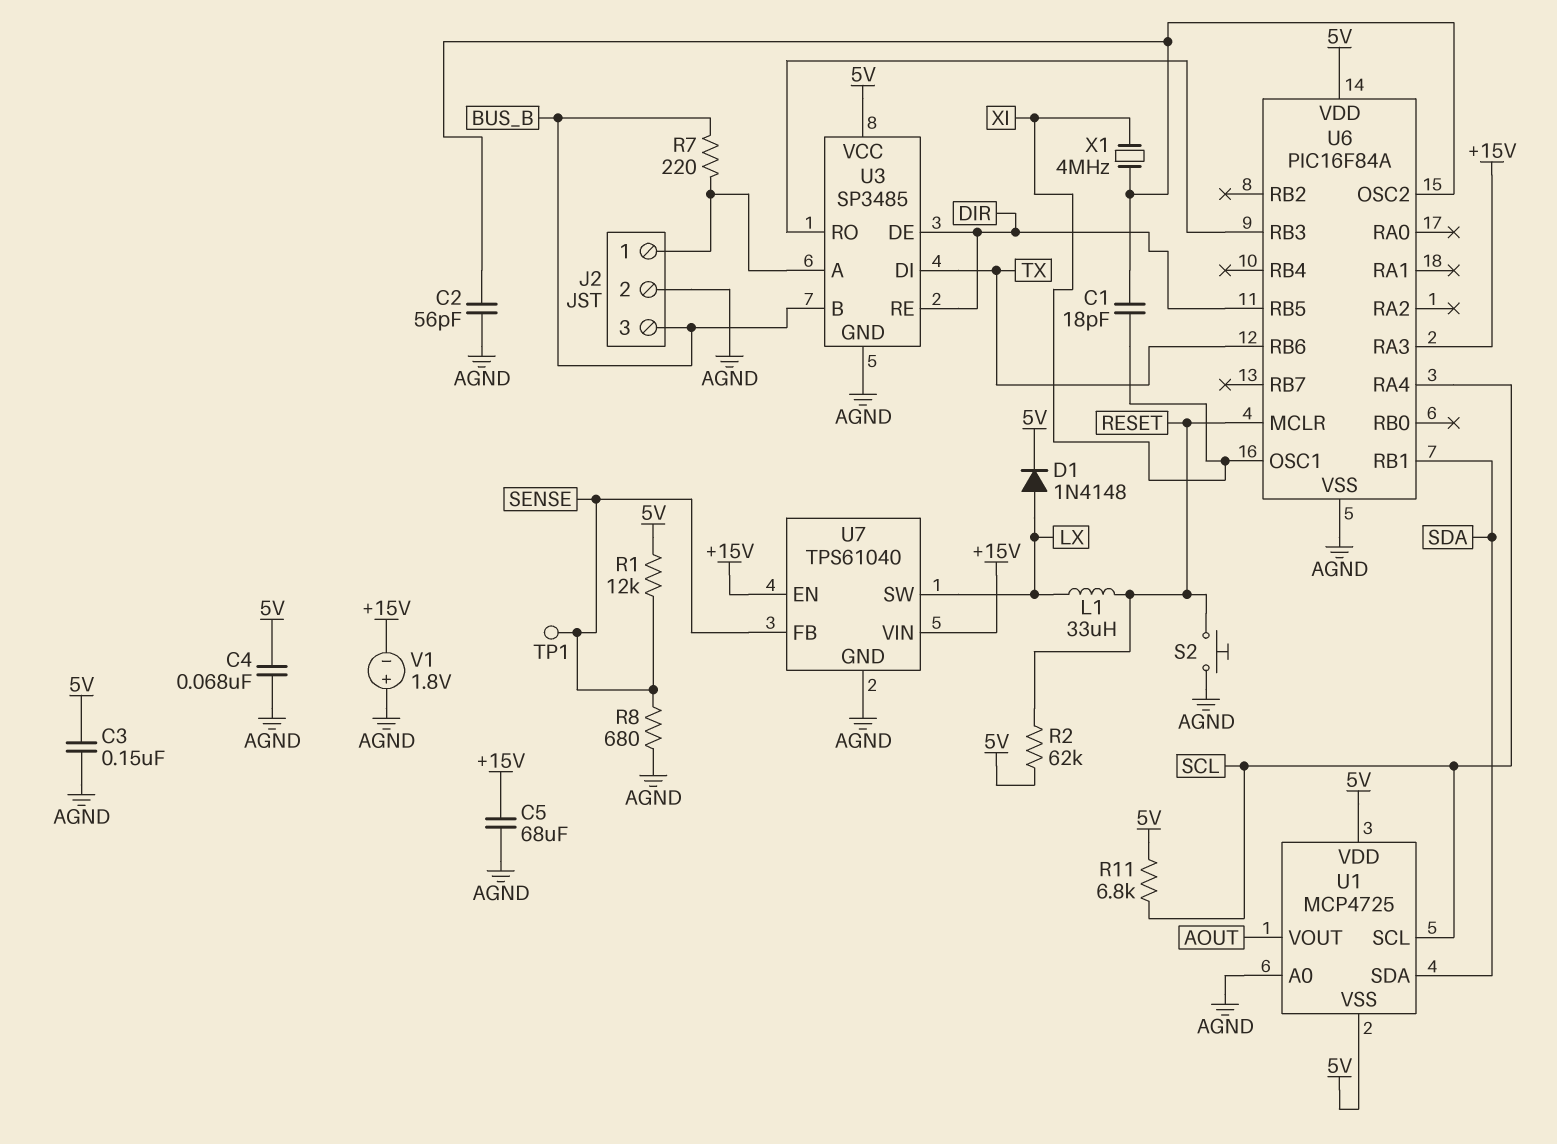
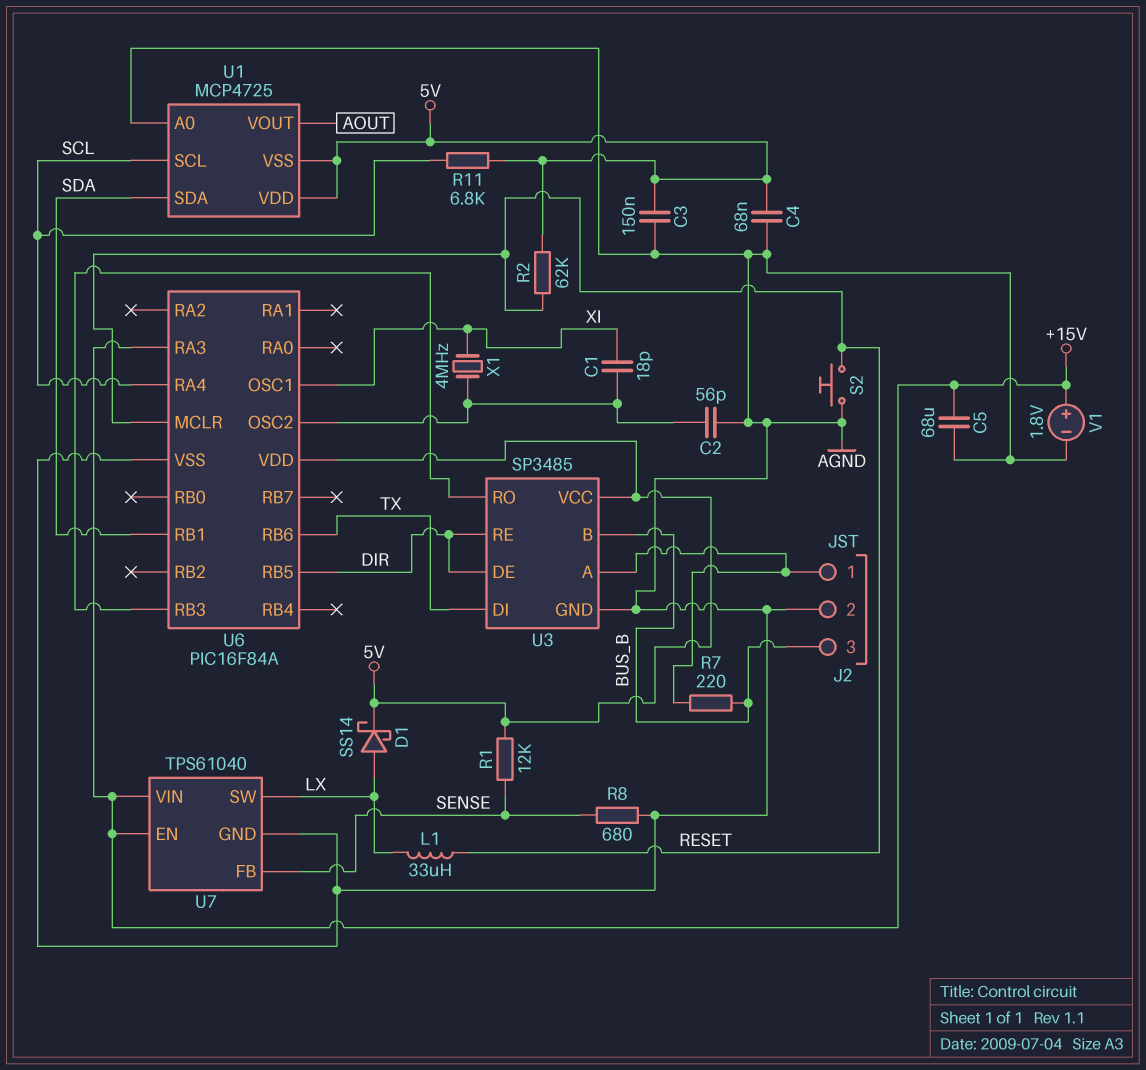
D1: diode 1N4148 (A LX, K 5V) -> schottky SS14 (A LX, K 5V)
TP1: test point (SENSE) -> none
V1: 1.8V (plus AGND, minus +15V) -> 1.8V (plus +15V, minus AGND)

